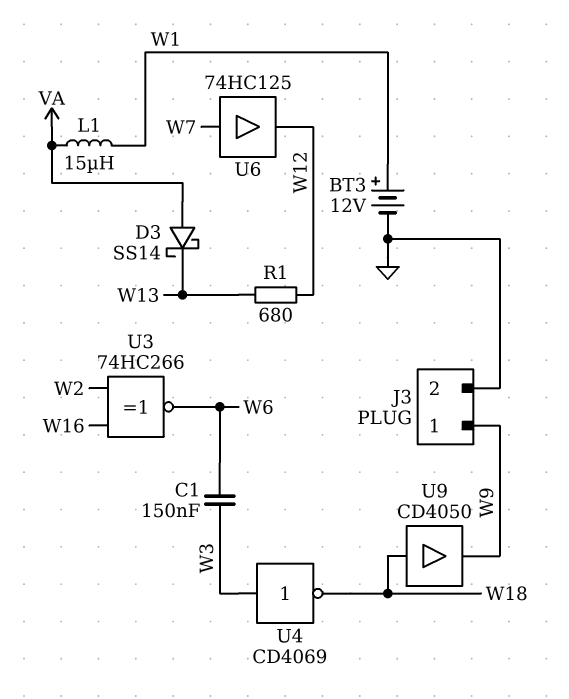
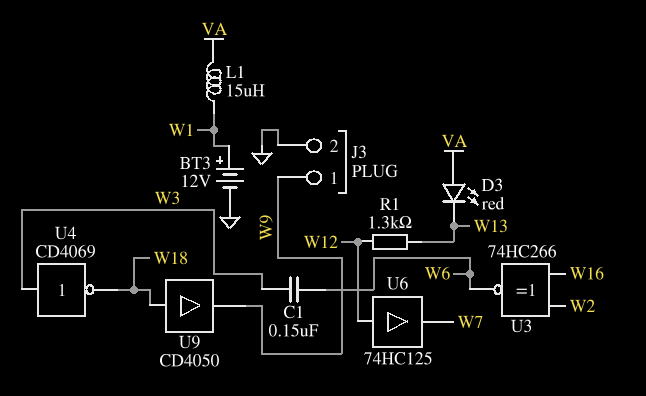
D3: schottky SS14 (A VA, K W13) -> LED red (A VA, K W13)
R1: 680 (W12, W13) -> 1.3k (W12, W13)
U6: buffer 74HC125 (in W7, out W12) -> buffer 74HC125 (in W12, out W7)

